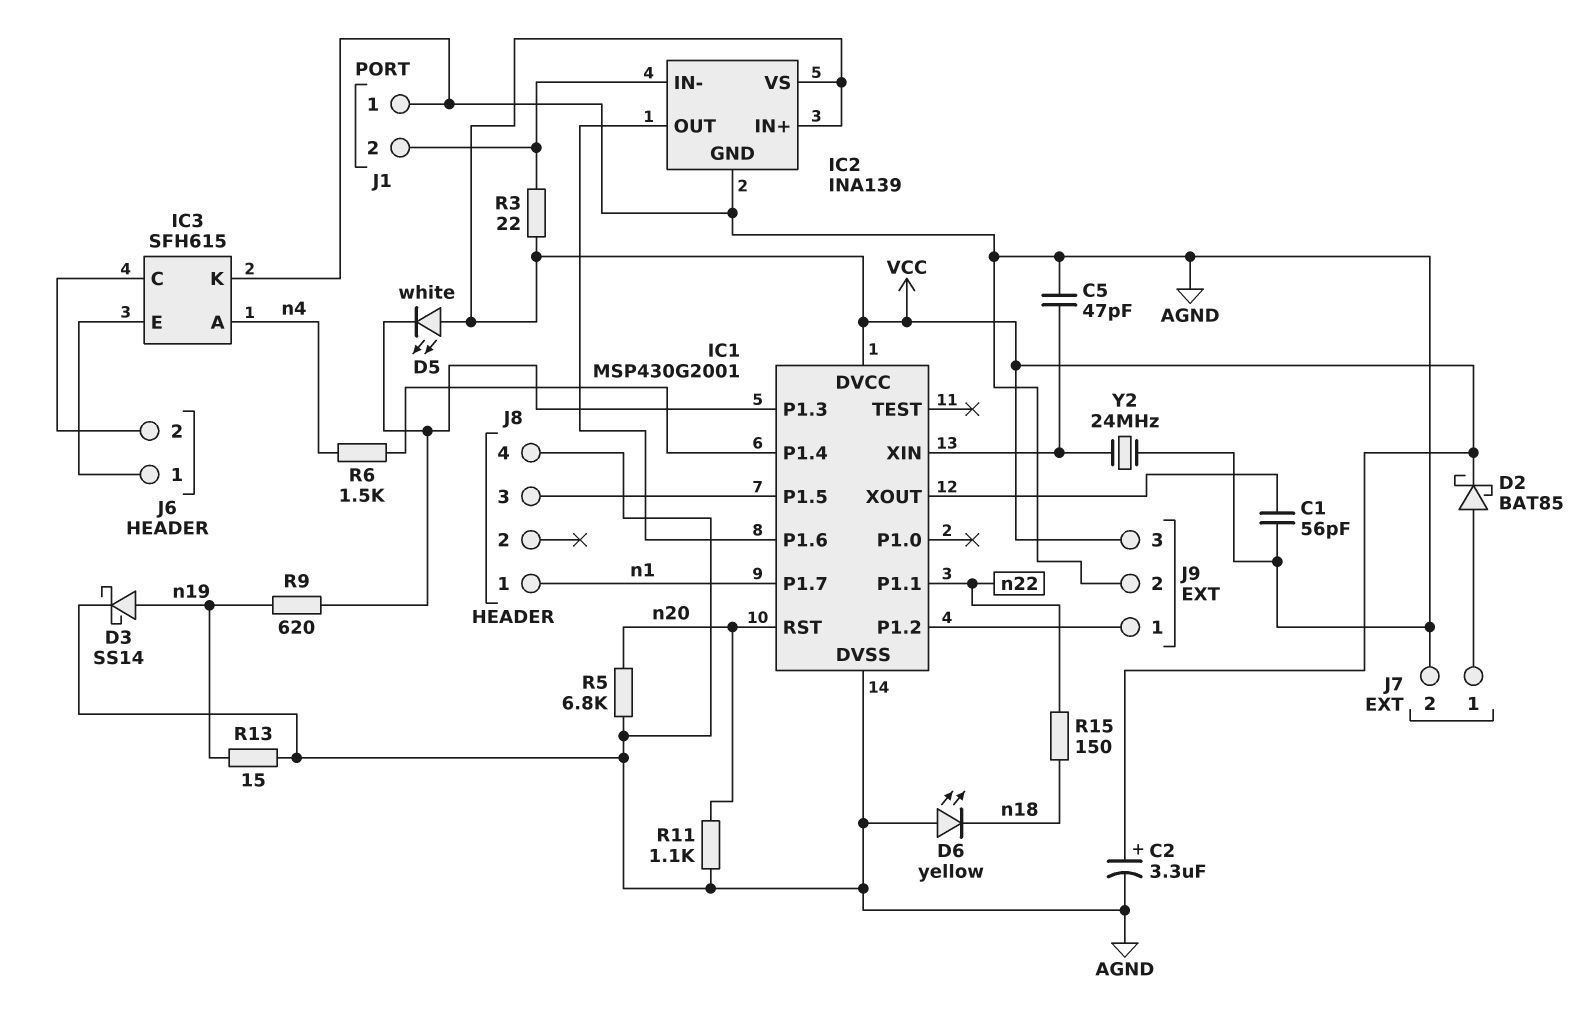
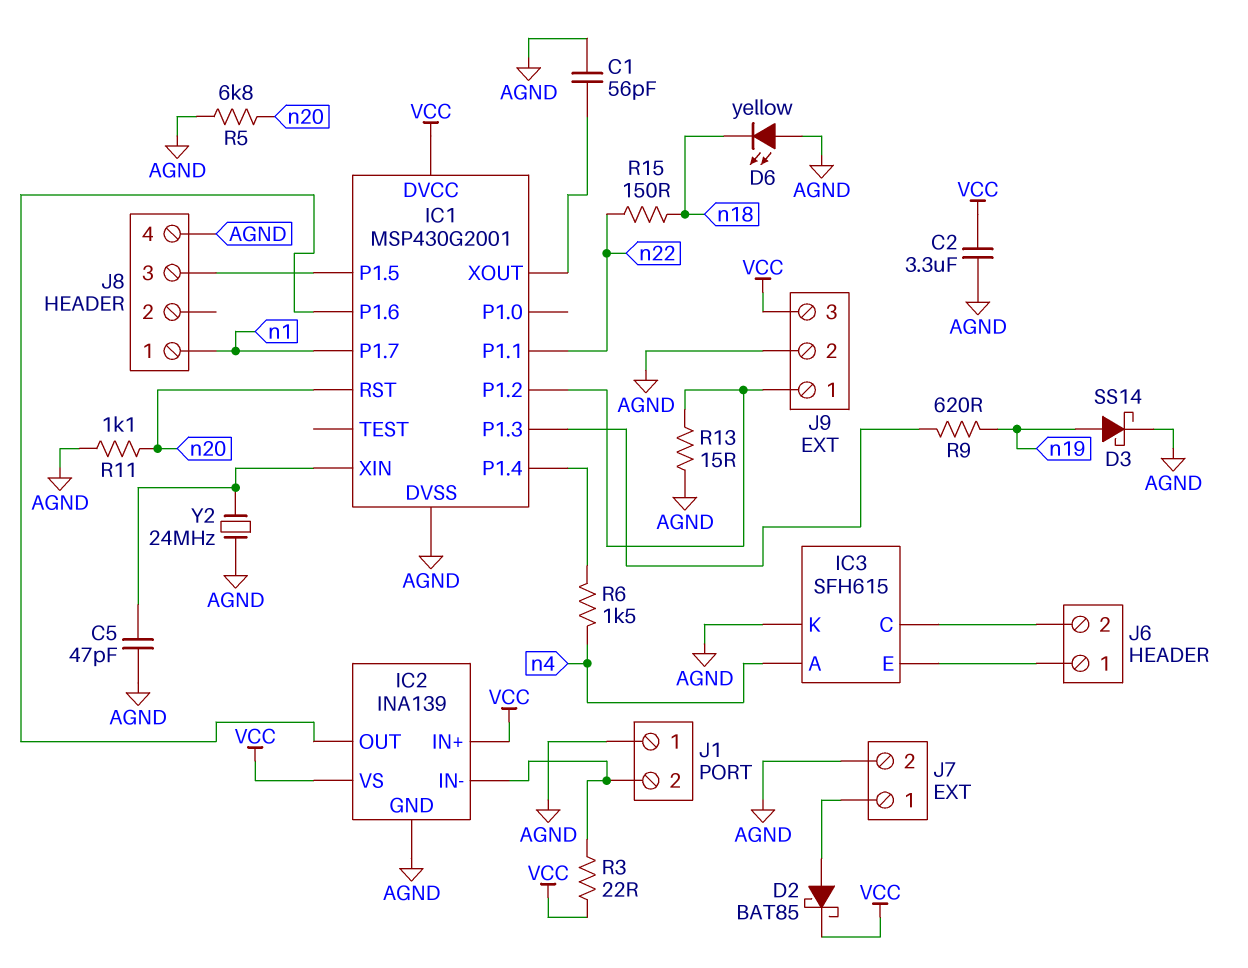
C2: 3.3uF (plus VCC, minus AGND) -> 3.3uF (AGND, VCC)
D5: LED white (A VCC, K IC1/P1.3) -> none
R13: 15 (AGND, n19) -> 15 (AGND, IC1/P1.2)

